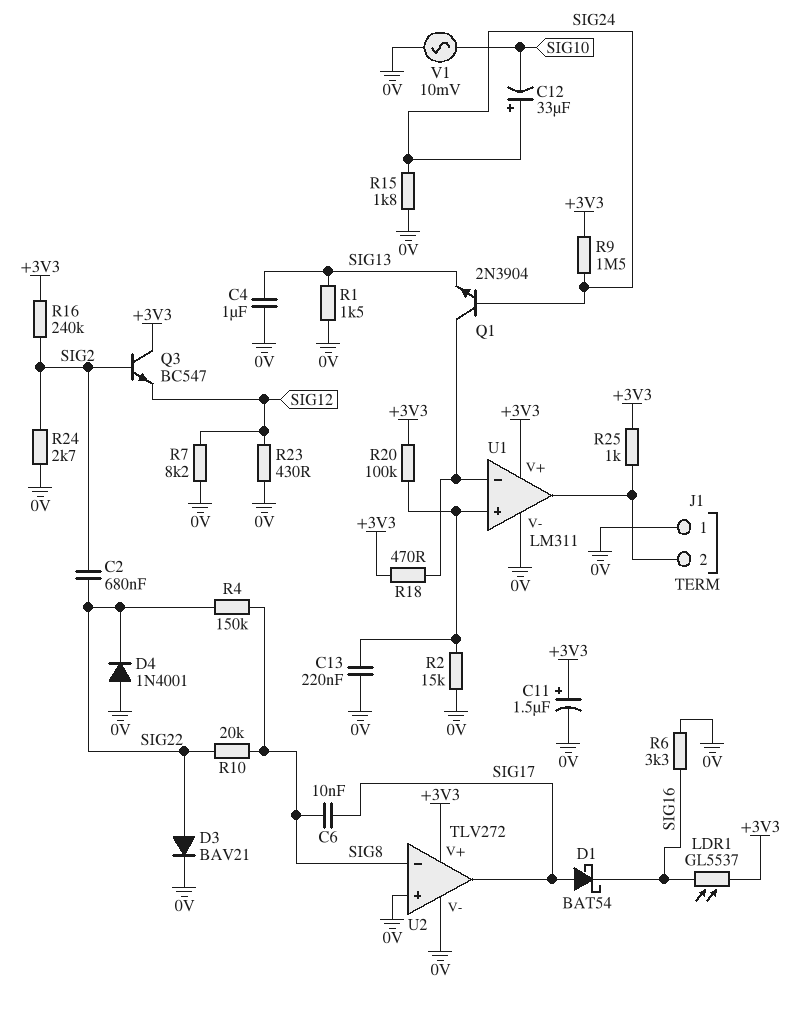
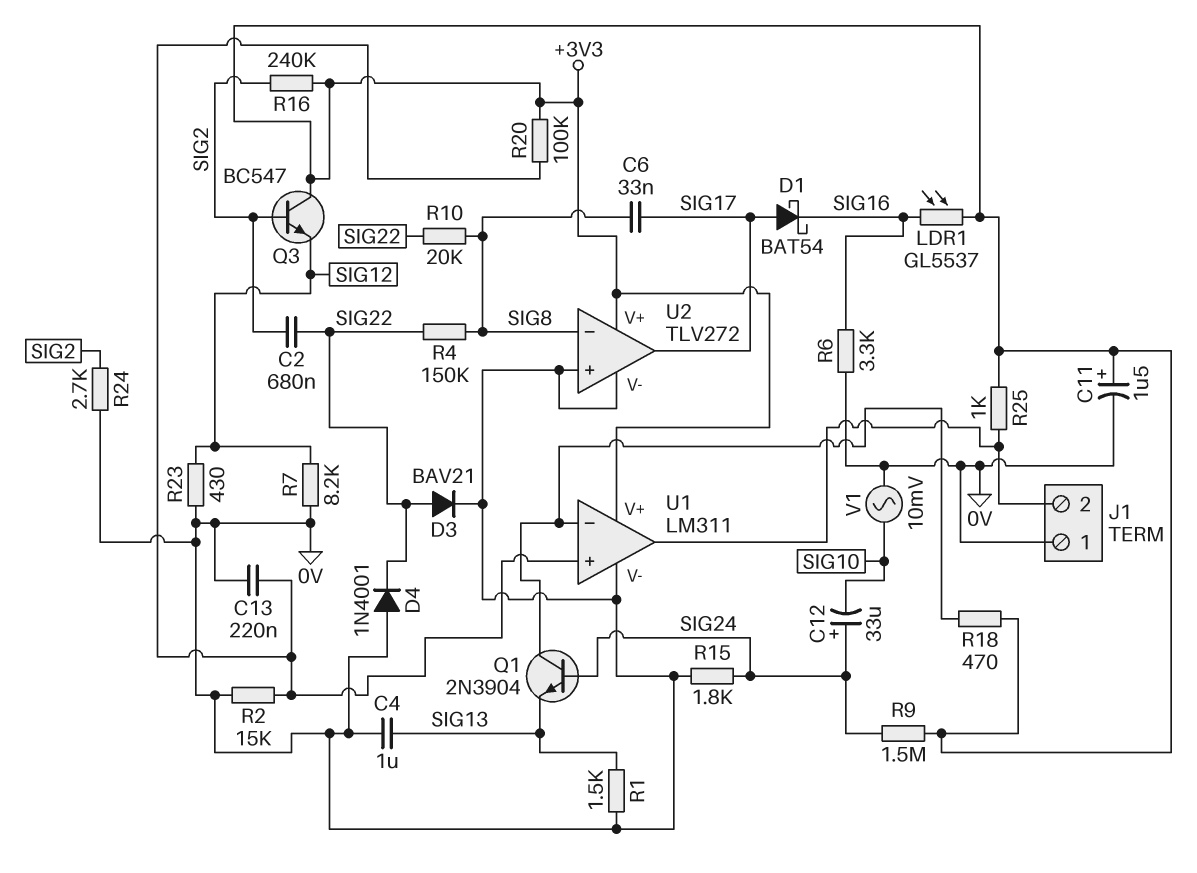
C6: 10nF (SIG8, SIG17) -> 33nF (SIG8, SIG17)

